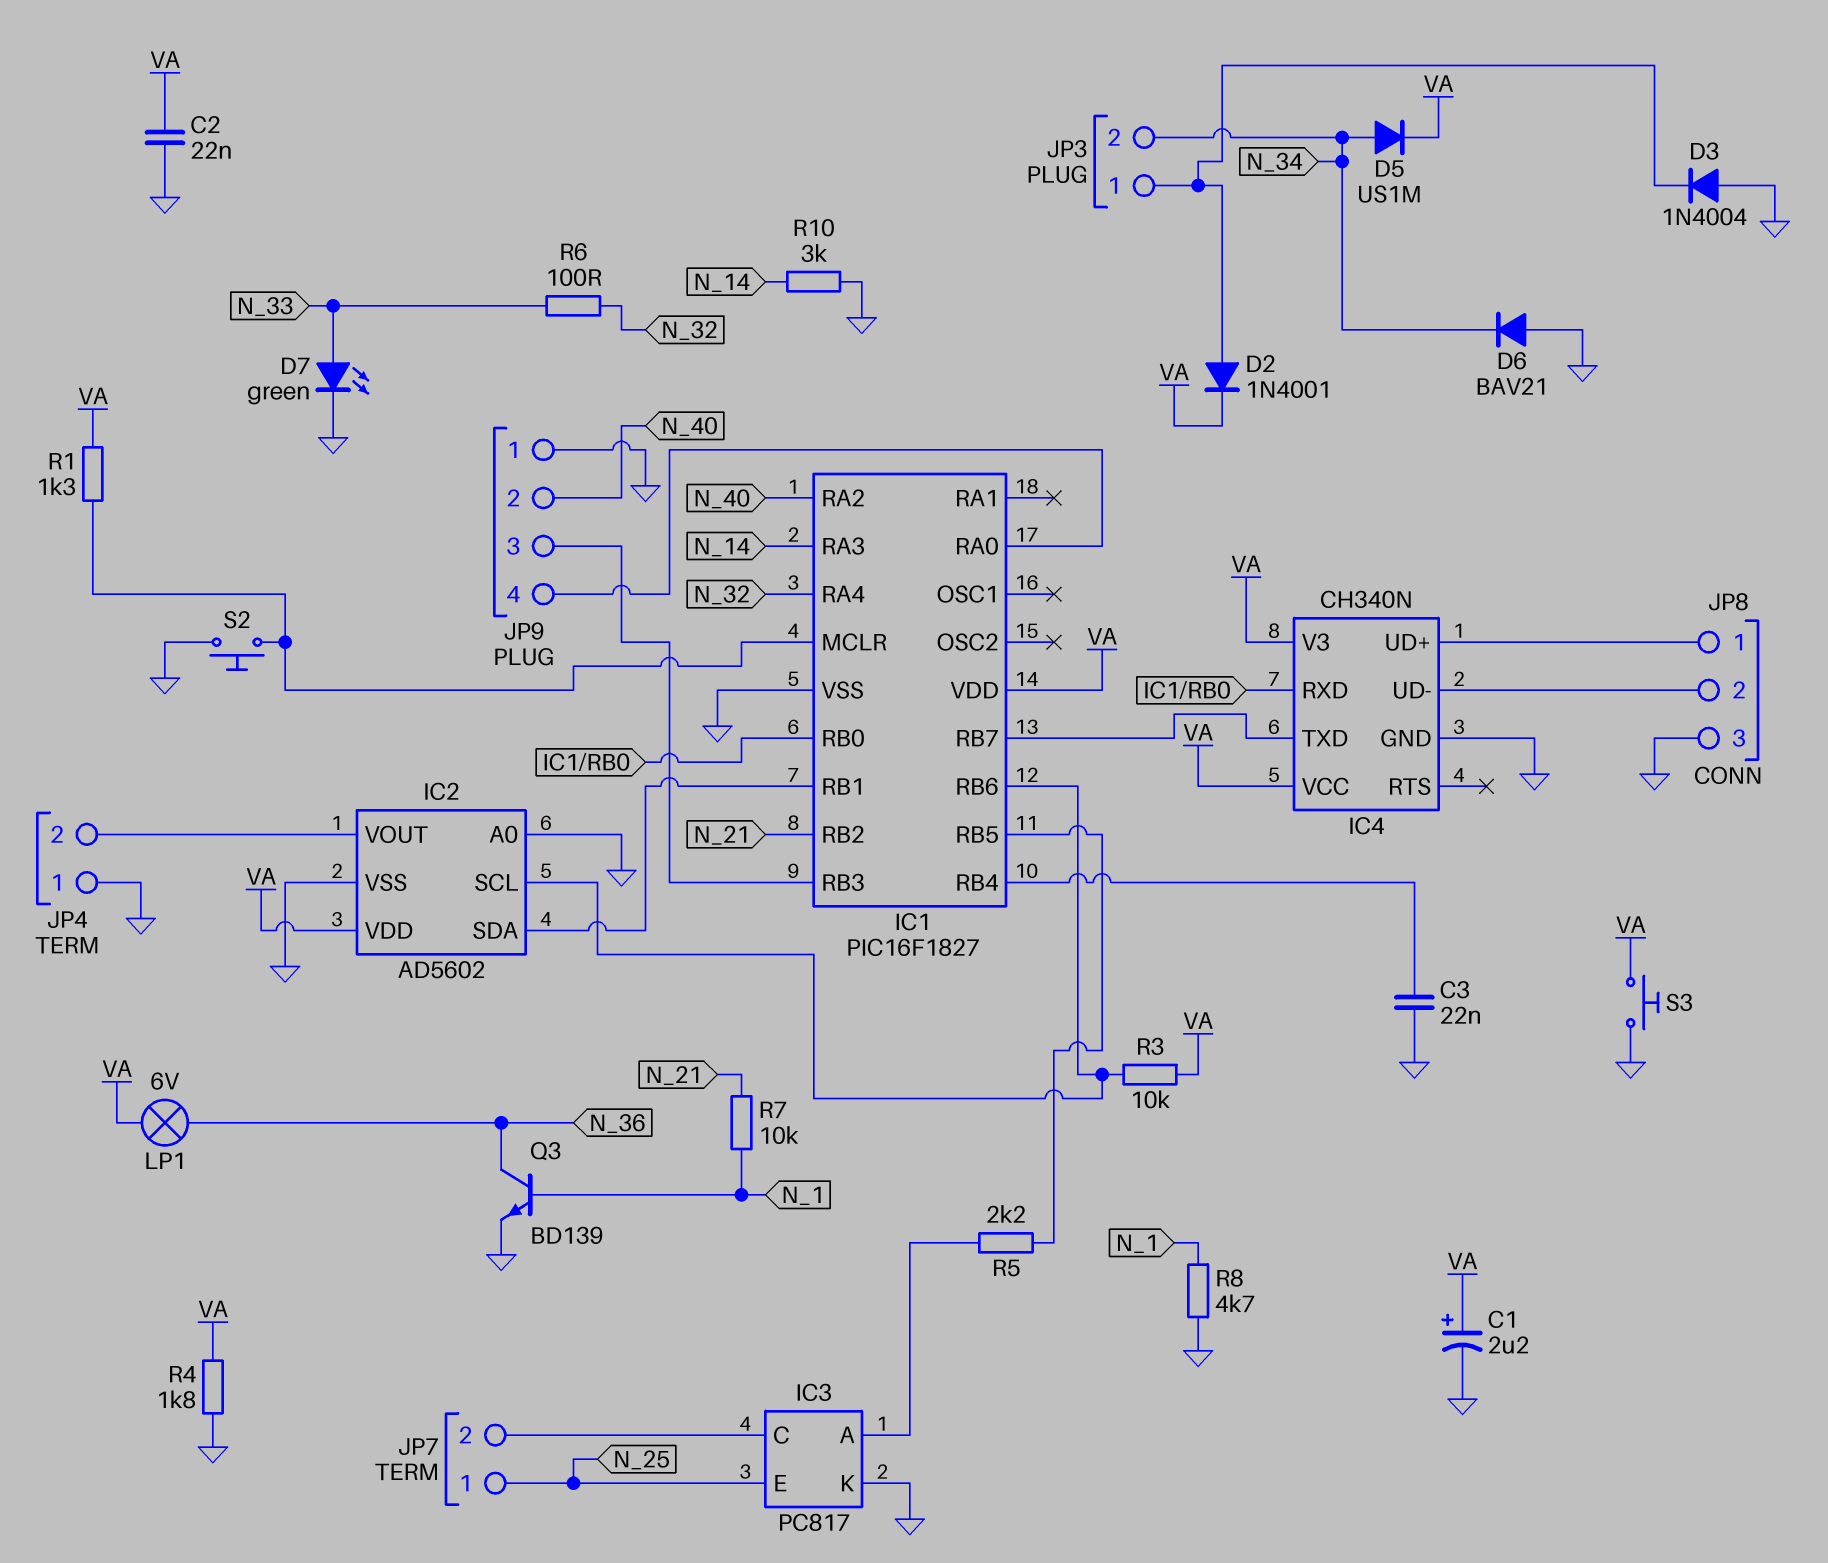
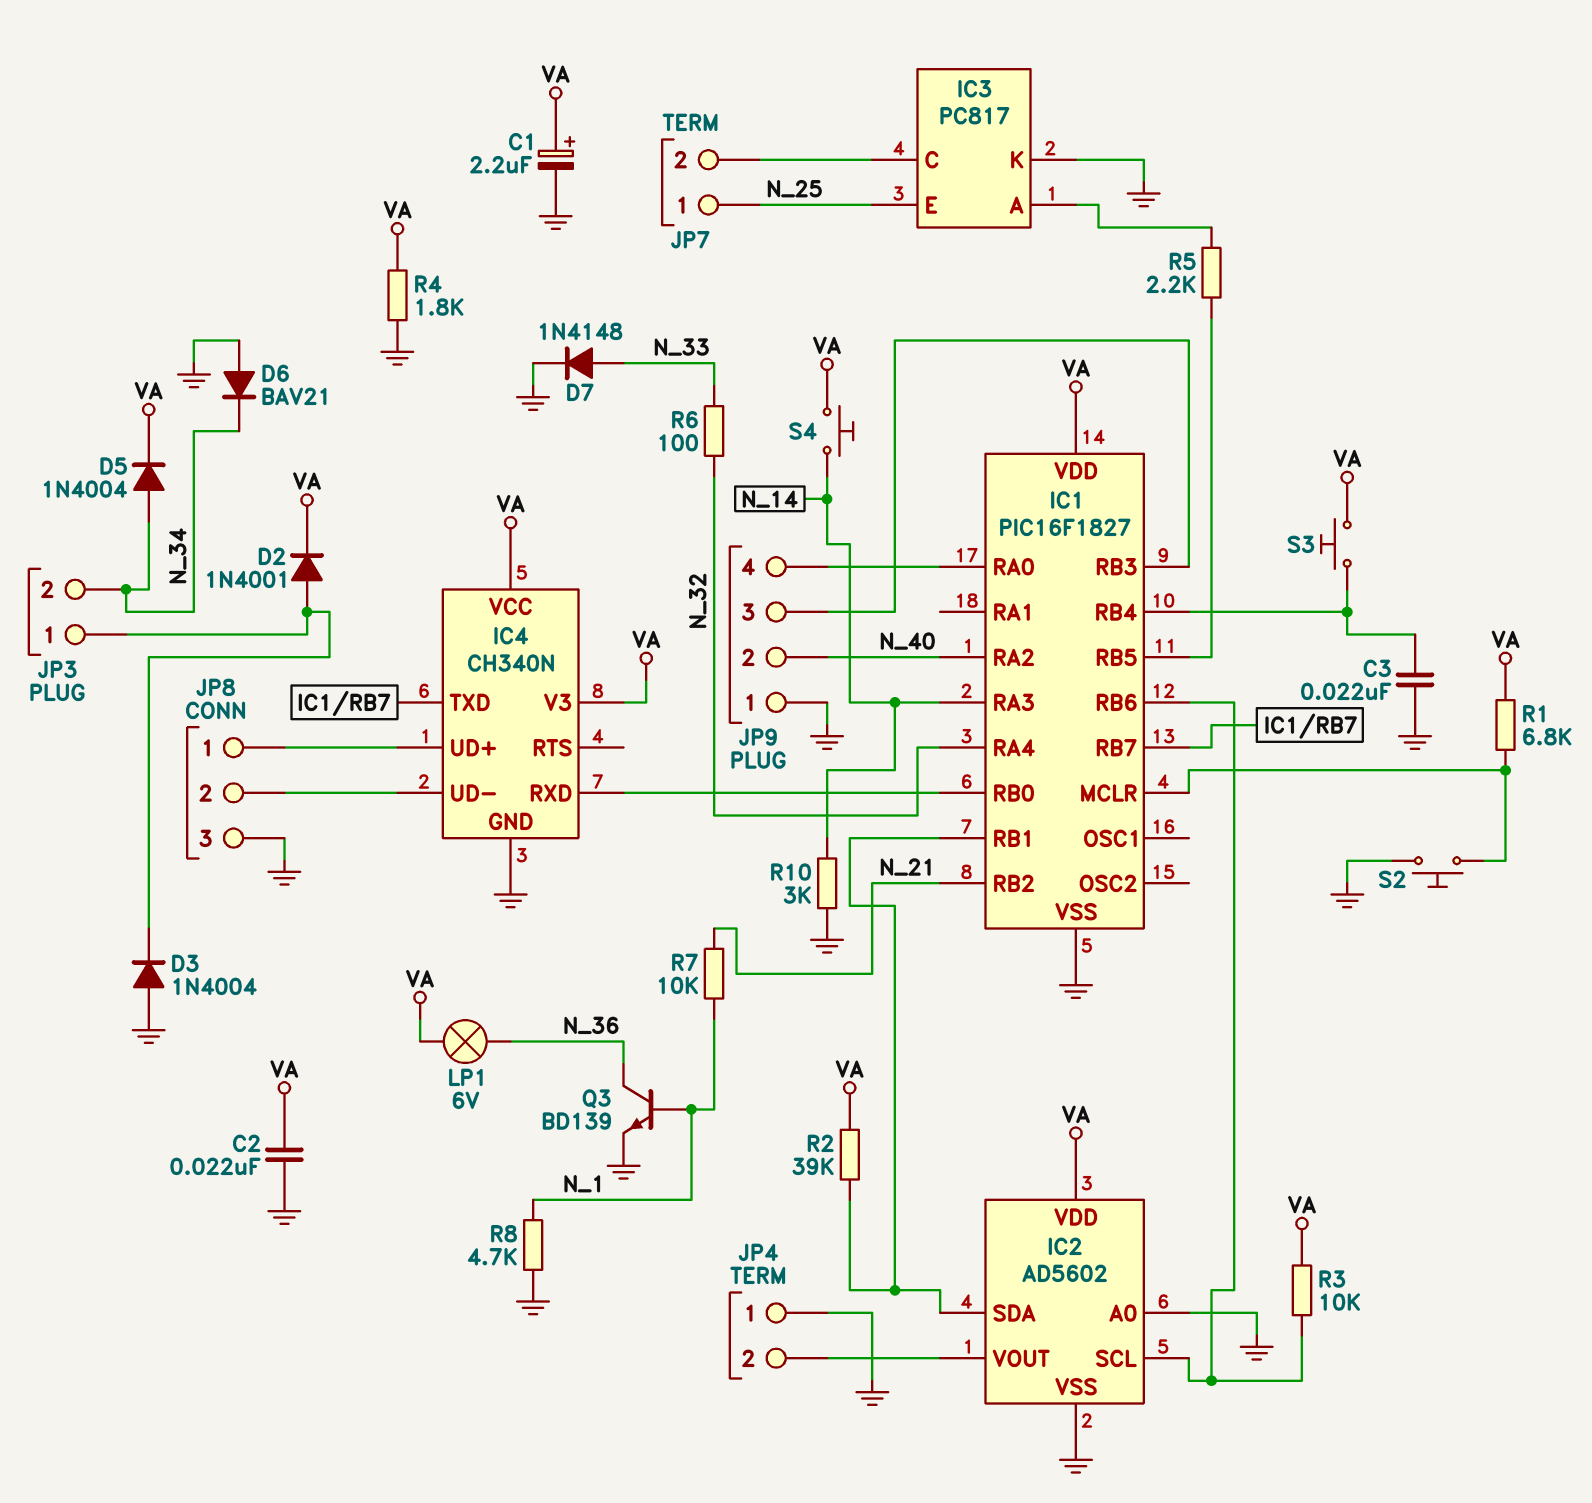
D5: diode US1M (A N_34, K VA) -> diode 1N4004 (A N_34, K VA)
D7: LED green (A N_33, K GND) -> diode 1N4148 (A N_33, K GND)
R1: 1.3k (IC1/MCLR, VA) -> 6.8k (IC1/MCLR, VA)
R2: none -> 39k (IC1/RB1, VA)
S3: button (GND, VA) -> button (IC1/RB4, VA)
S4: none -> button (N_14, VA)

